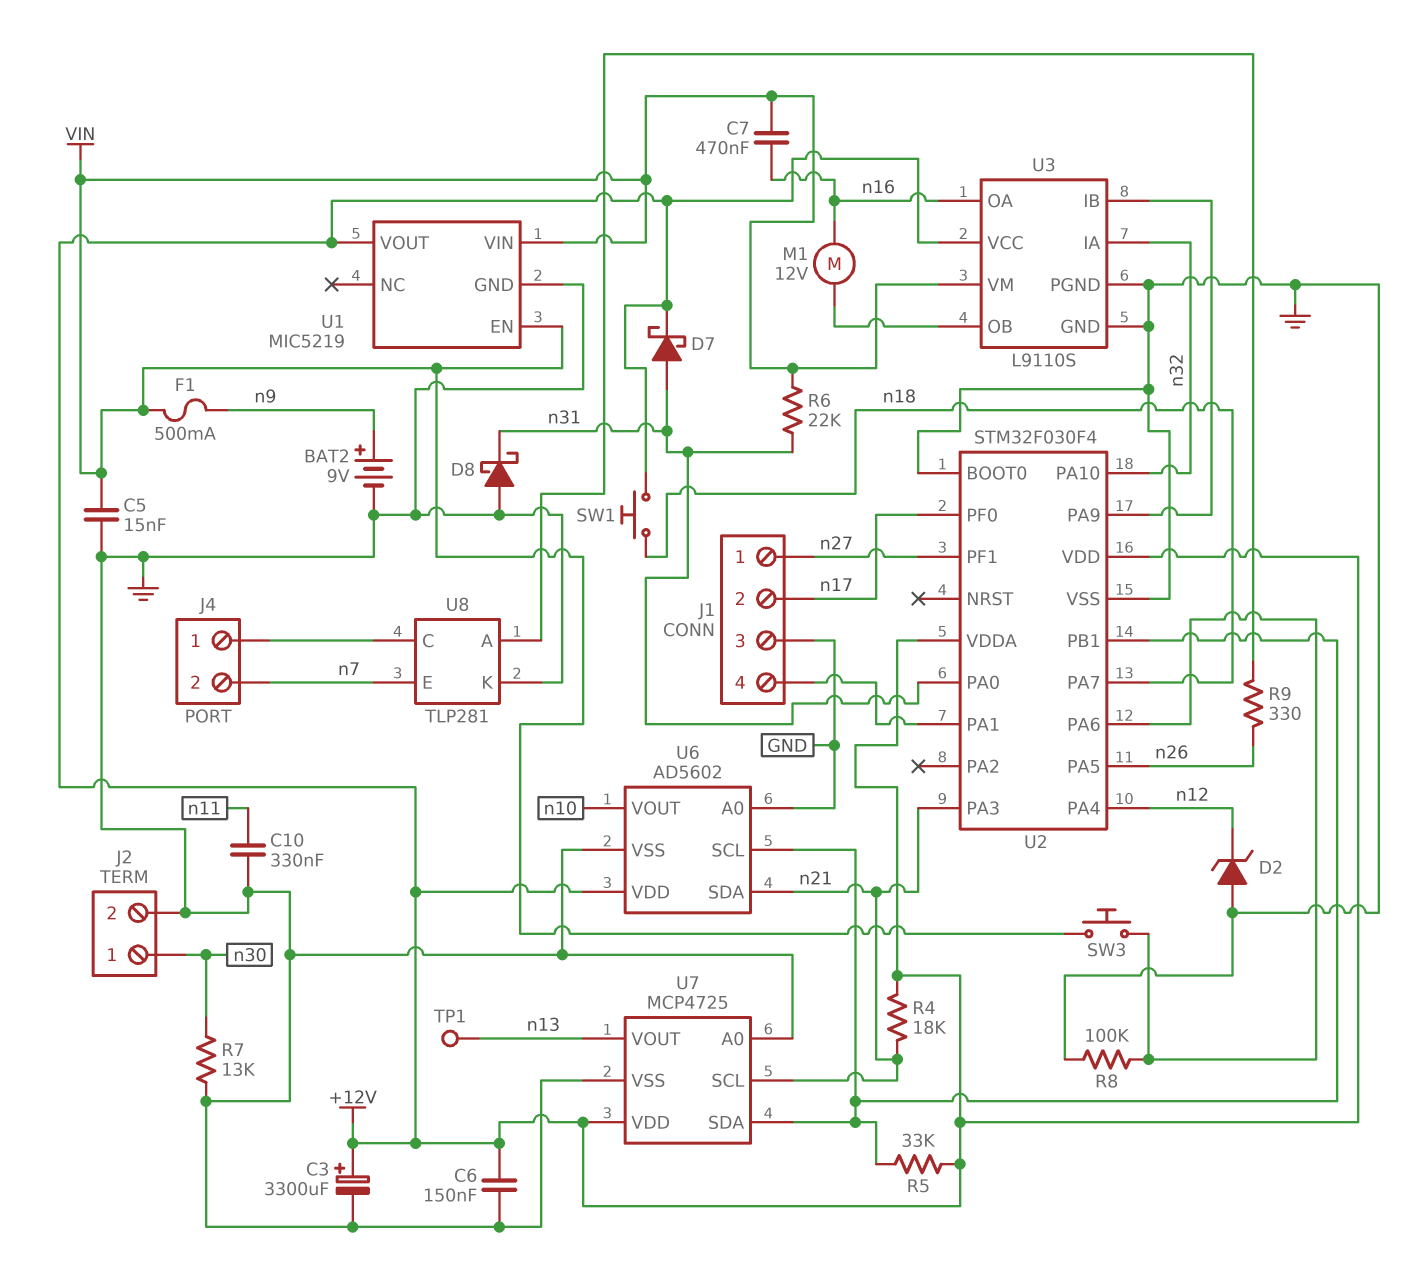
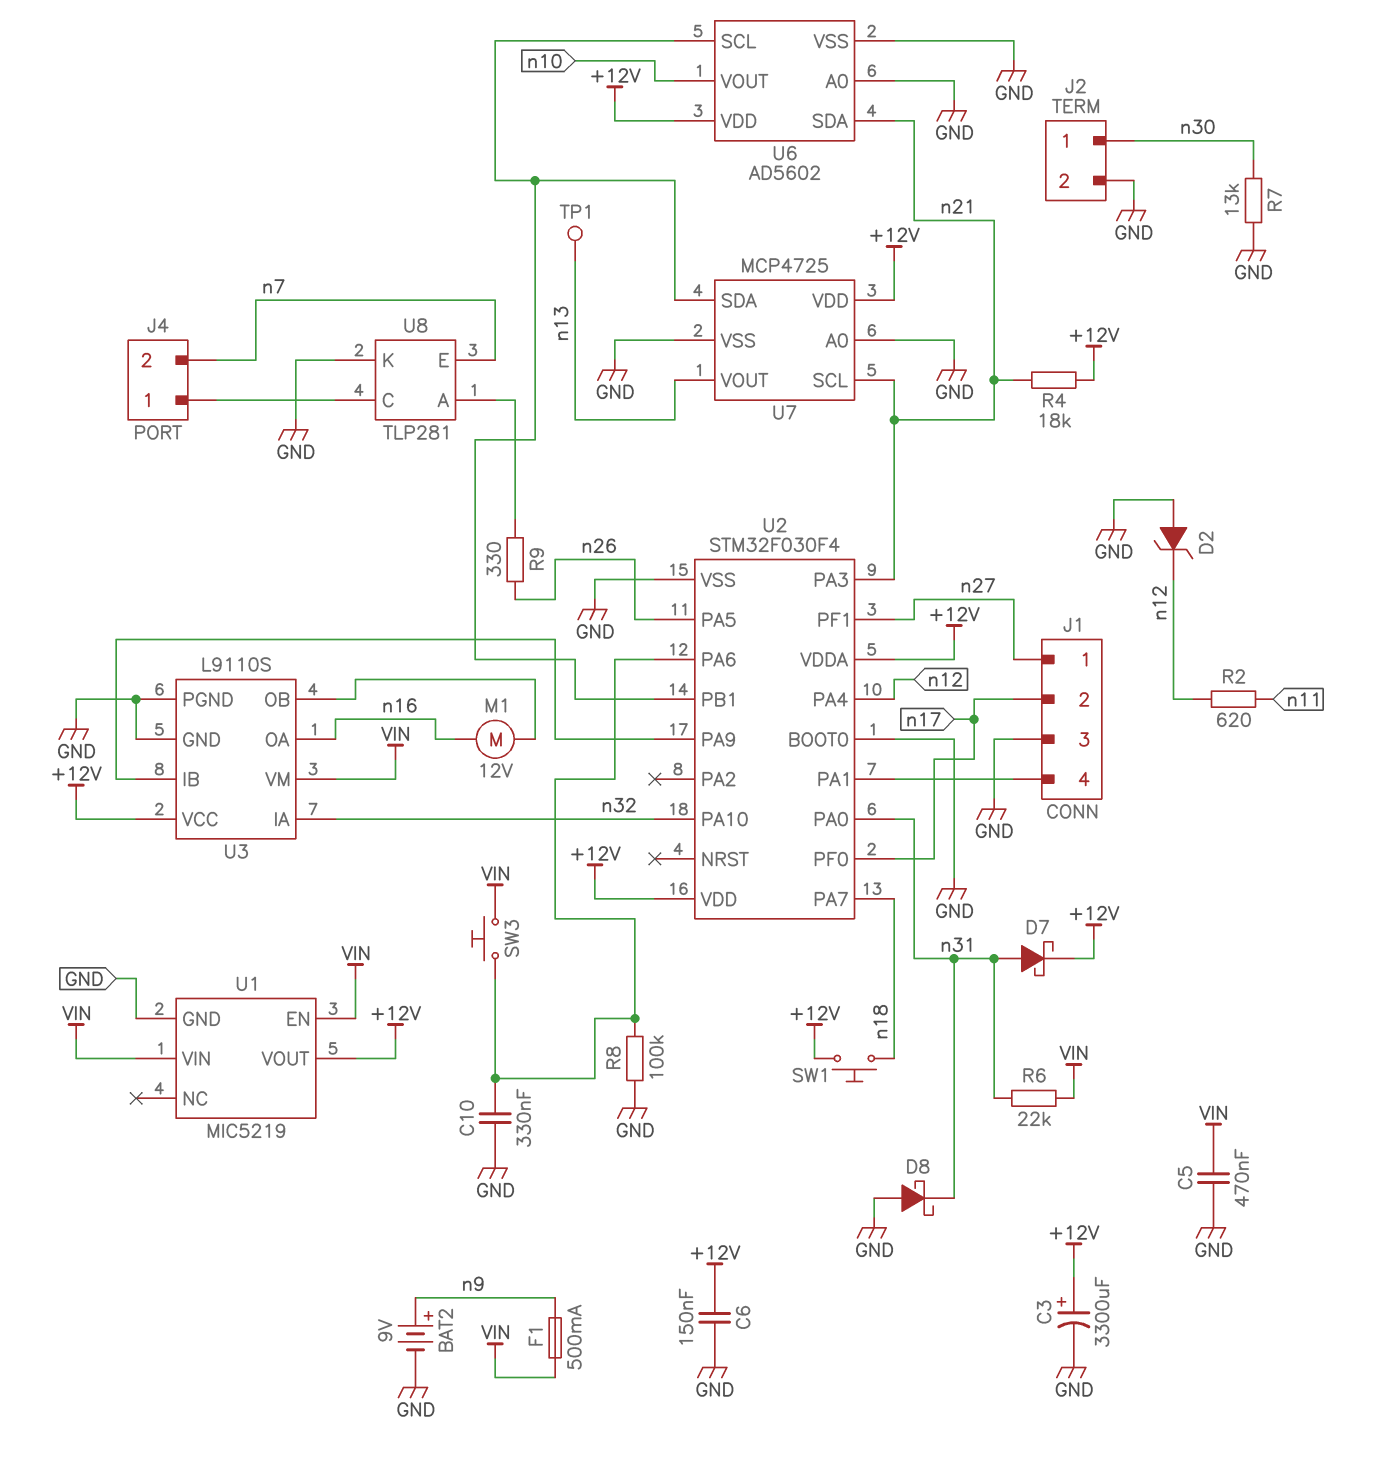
C5: 15nF (GND, VIN) -> 470nF (GND, VIN)
C7: 470nF (VIN, n16) -> none
C10: 330nF (GND, n11) -> 330nF (GND, U2/PA6)
R2: none -> 620 (n11, n12)
R5: 33k (+12V, U2/PB1) -> none

